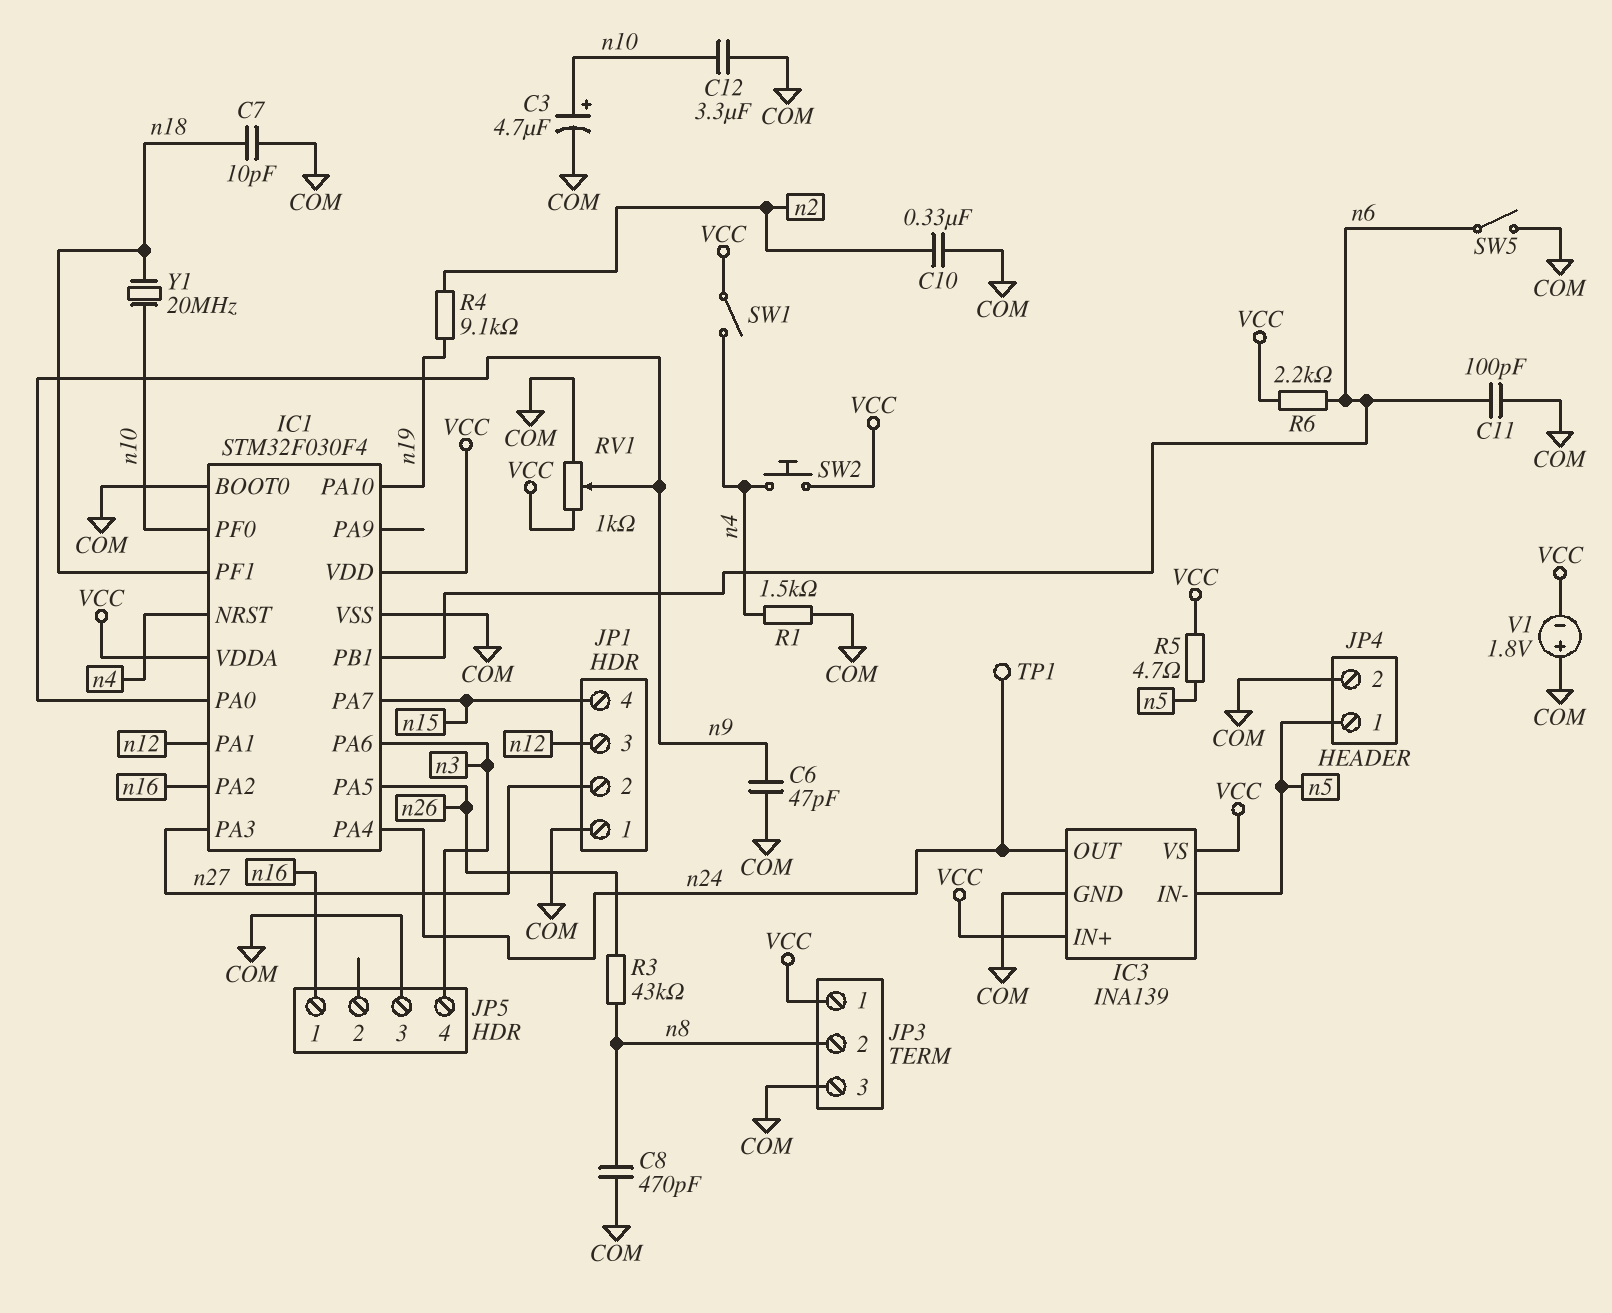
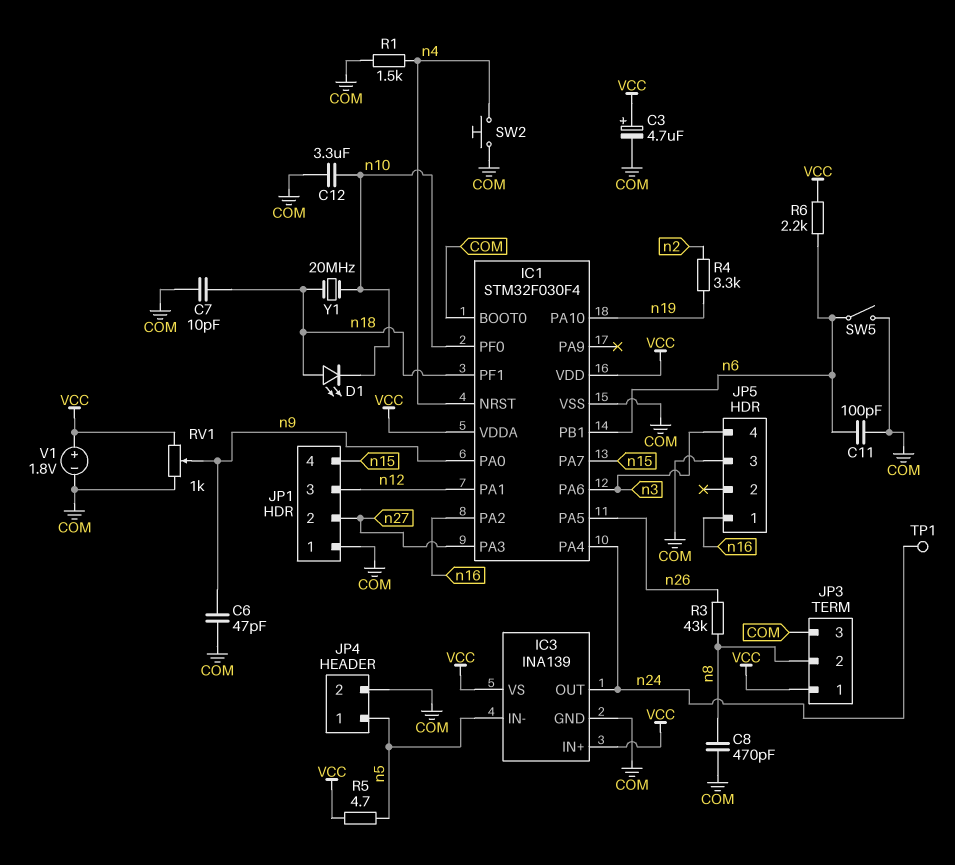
C3: 4.7uF (plus n10, minus COM) -> 4.7uF (plus VCC, minus COM)
C10: 330nF (COM, n2) -> none
D1: none -> LED (A n18, K n10)
R4: 9.1k (n2, n19) -> 3.3k (n2, n19)
SW1: switch (VCC, n4) -> none
SW2: button (VCC, n4) -> button (COM, n4)
V1: 1.8V (plus COM, minus VCC) -> 1.8V (plus VCC, minus COM)

